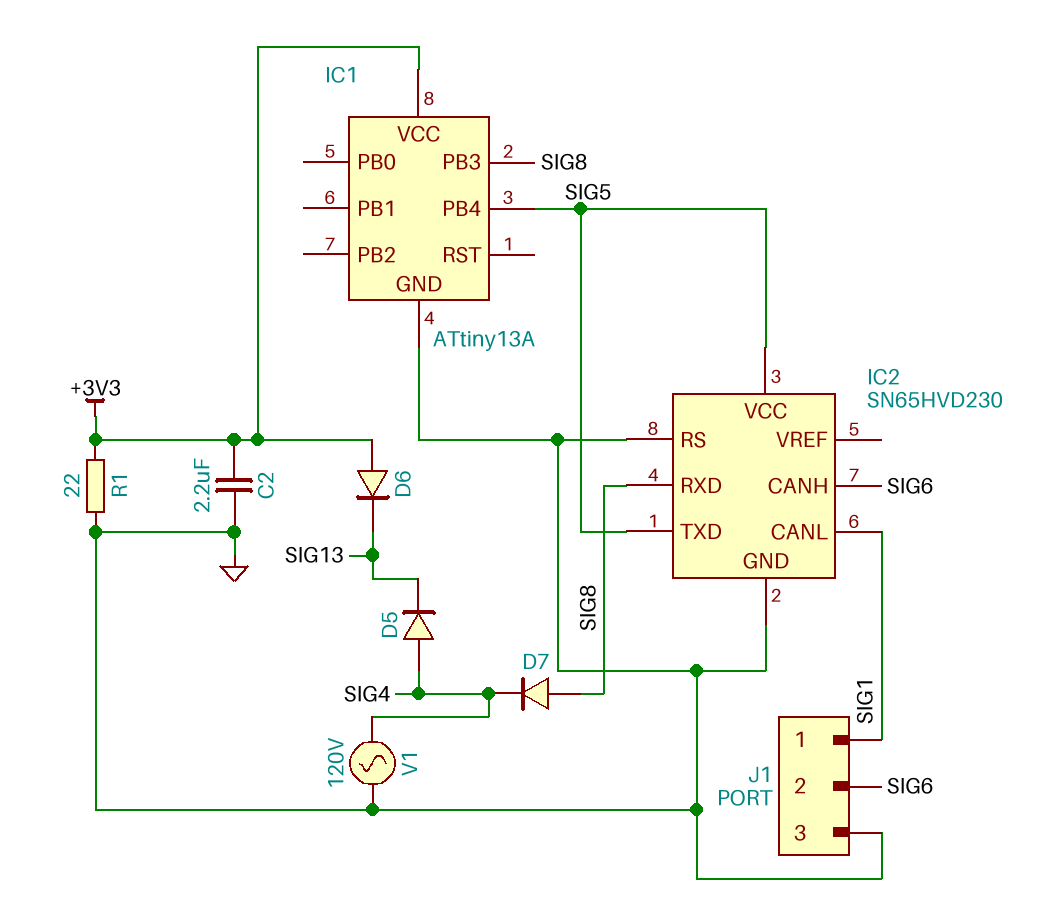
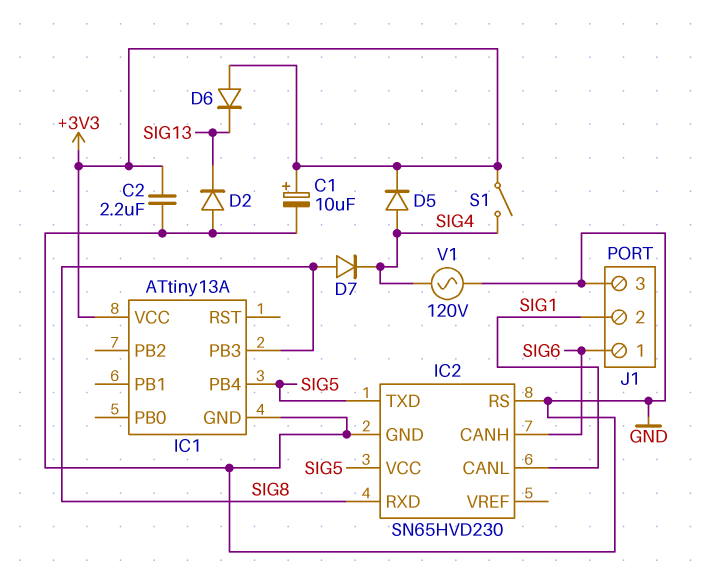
C1: none -> 10uF (plus +3V3, minus GND)
D2: none -> diode (A GND, K SIG13)
D5: diode (A SIG4, K SIG13) -> diode (A SIG4, K +3V3)
J1 pin 1: SIG1 -> SIG6
J1 pin 2: SIG6 -> SIG1
R1: 22 (+3V3, GND) -> none
S1: none -> switch (+3V3, SIG4)

